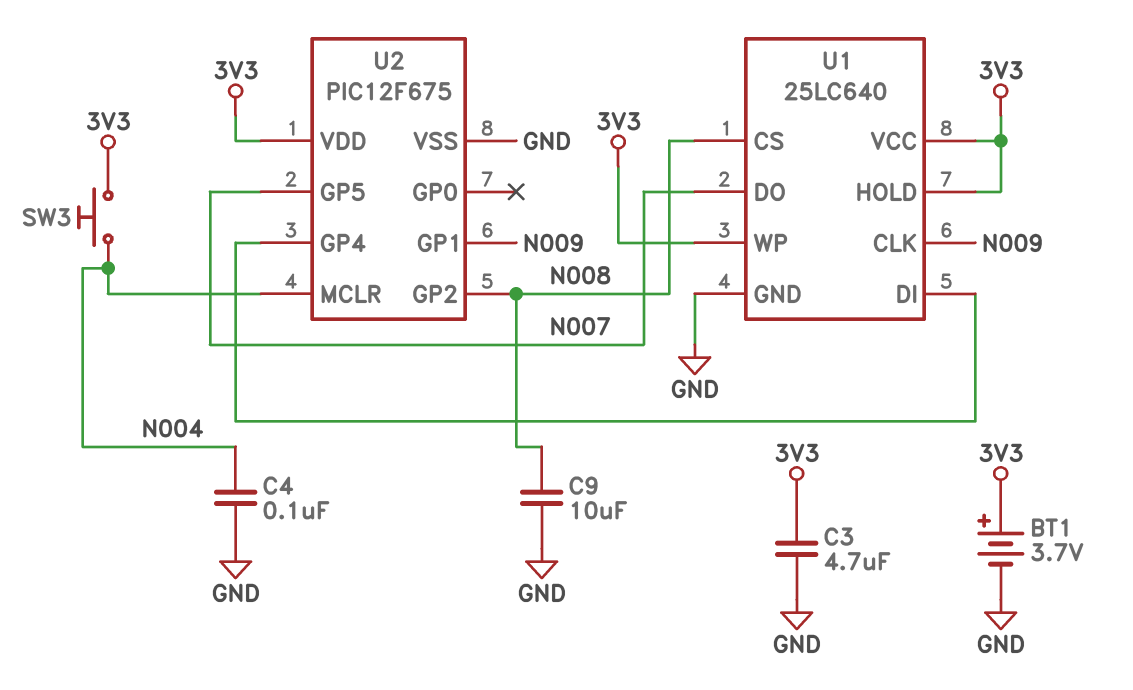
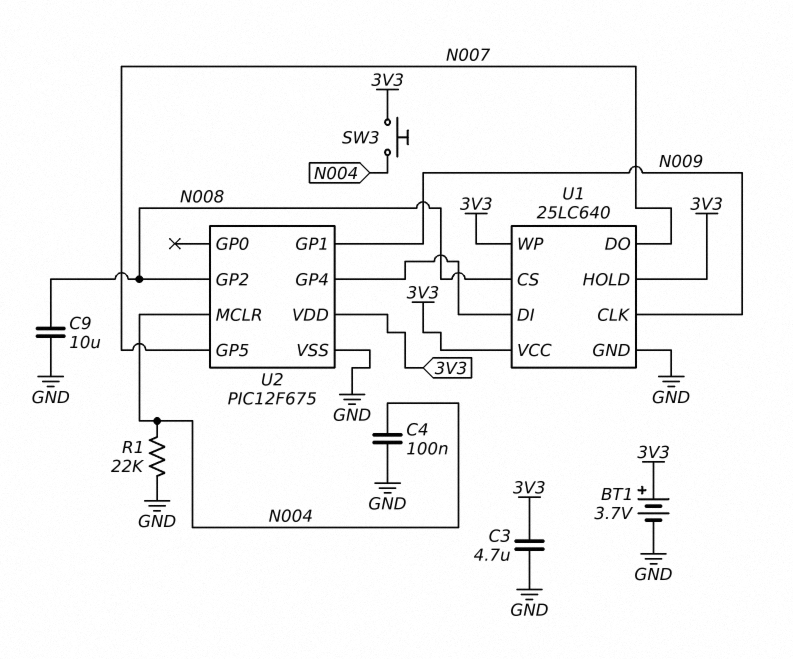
R1: none -> 22k (GND, N004)

